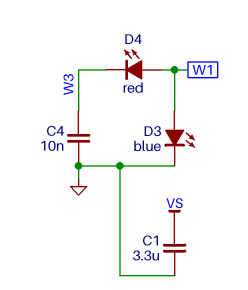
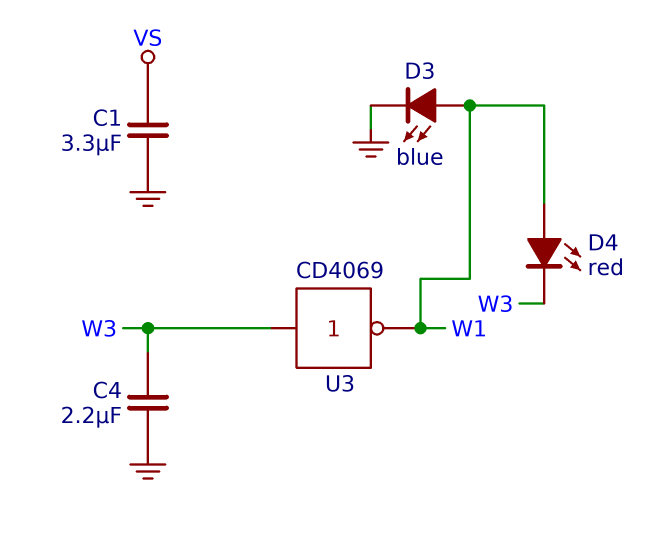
C4: 10nF (GND, W3) -> 2.2uF (GND, W3)
U3: none -> NOT CD4069 (in W3, out W1)

